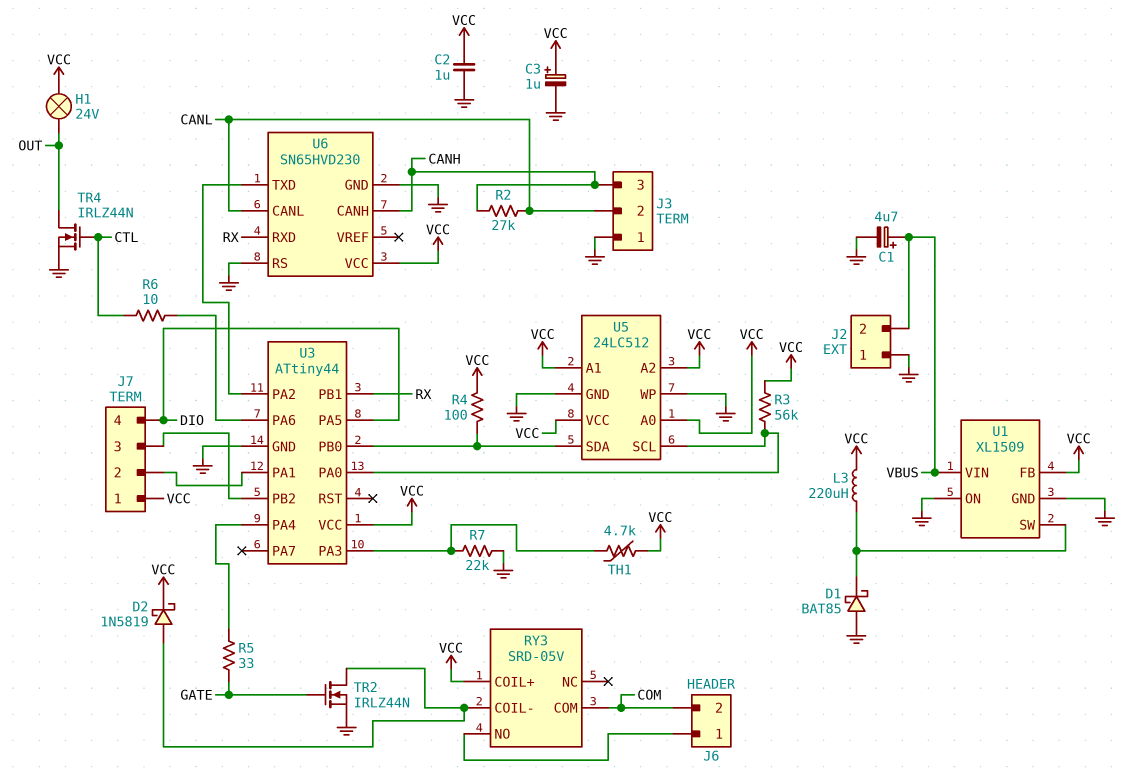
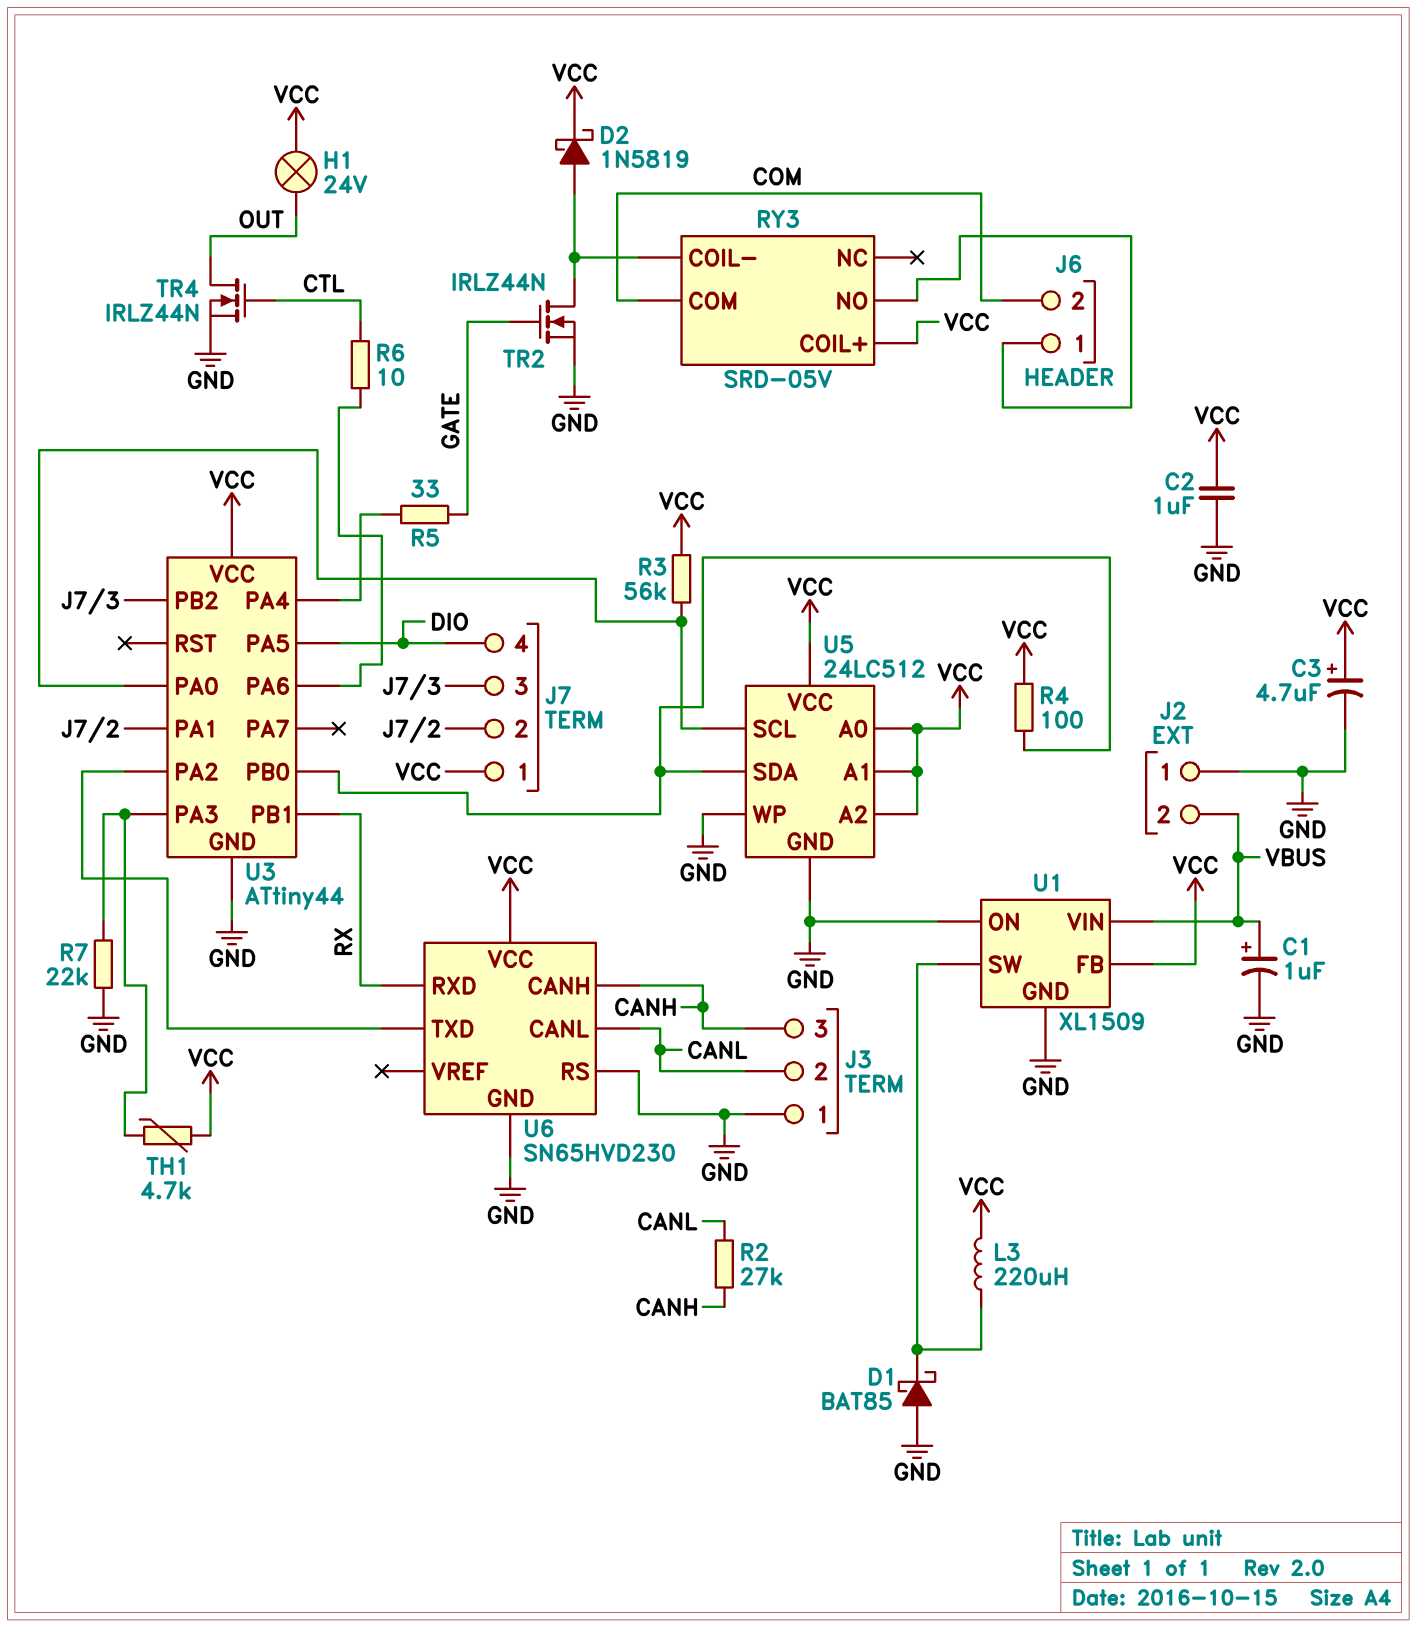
C1: 4.7uF (plus VBUS, minus GND) -> 1uF (plus VBUS, minus GND)
C3: 1uF (plus VCC, minus GND) -> 4.7uF (plus VCC, minus GND)

